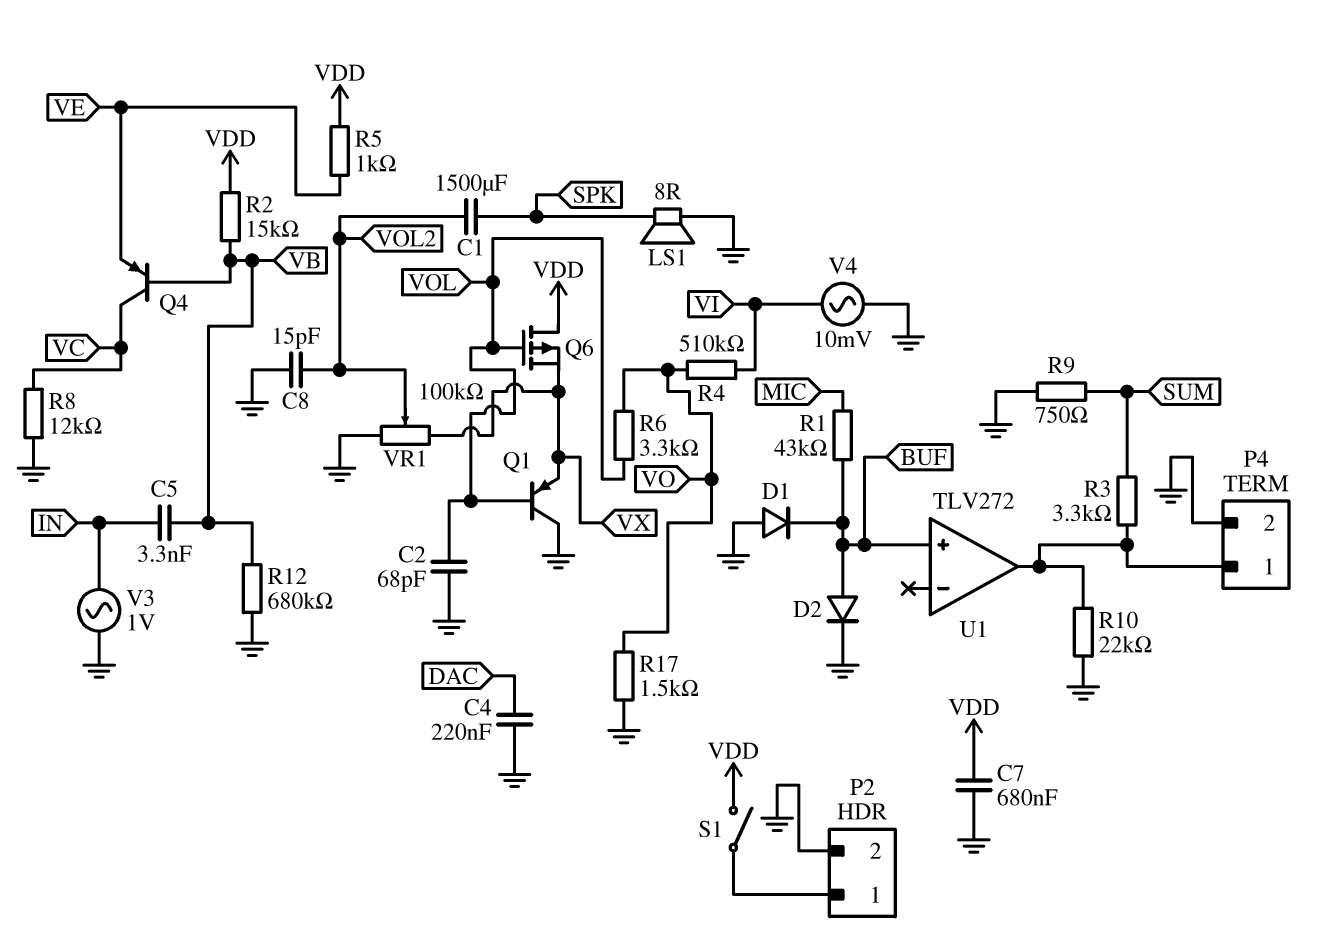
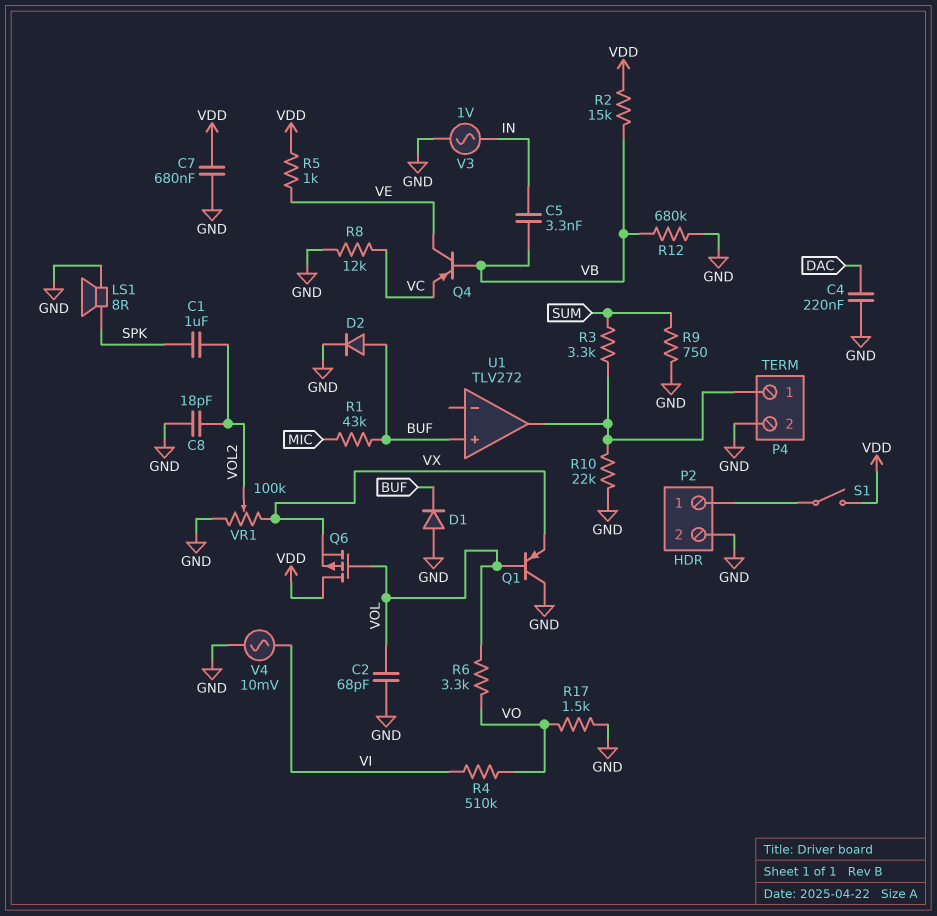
C1: 1500uF (SPK, VOL2) -> 1uF (SPK, VOL2)
C8: 15pF (GND, VOL2) -> 18pF (GND, VOL2)
Q4: PNP (B VB, C VC, E VE) -> PNP (B VB, C VE, E VC)

